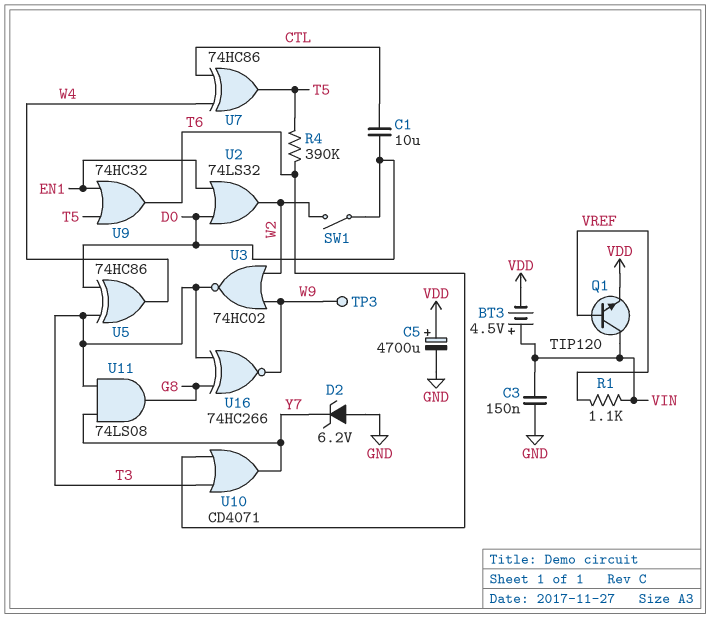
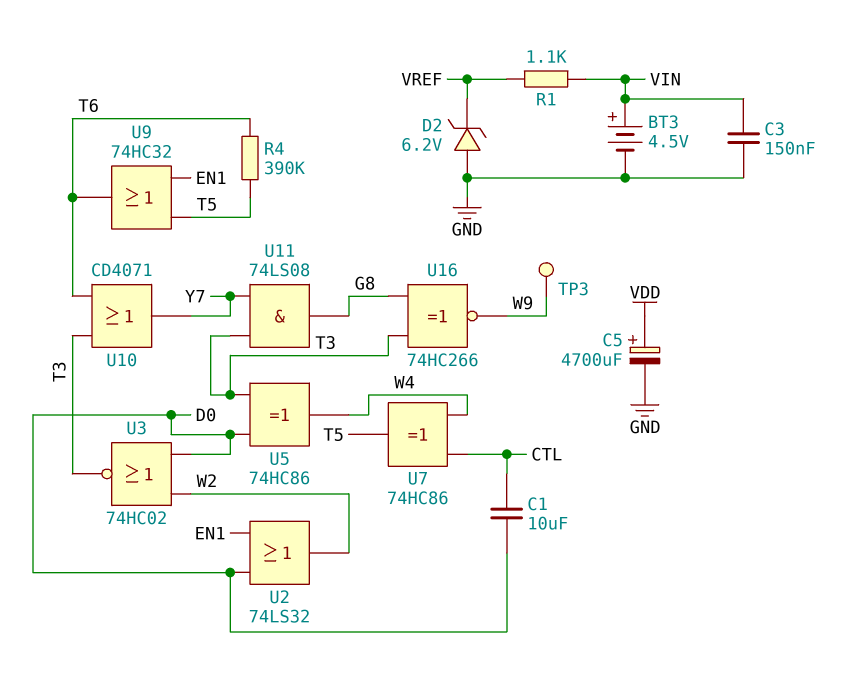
BT3: 4.5V (plus VIN, minus VDD) -> 4.5V (plus VIN, minus GND)
D2: zener 6.2V (A GND, K Y7) -> zener 6.2V (A GND, K VREF)
Q1: NPN TIP120 (B VREF, C VIN, E VDD) -> none
SW1: switch (D0, W2) -> none
U3: NOR 74HC02 (in W2, in W9, out T3) -> NOR 74HC02 (in D0, in W2, out T3)

